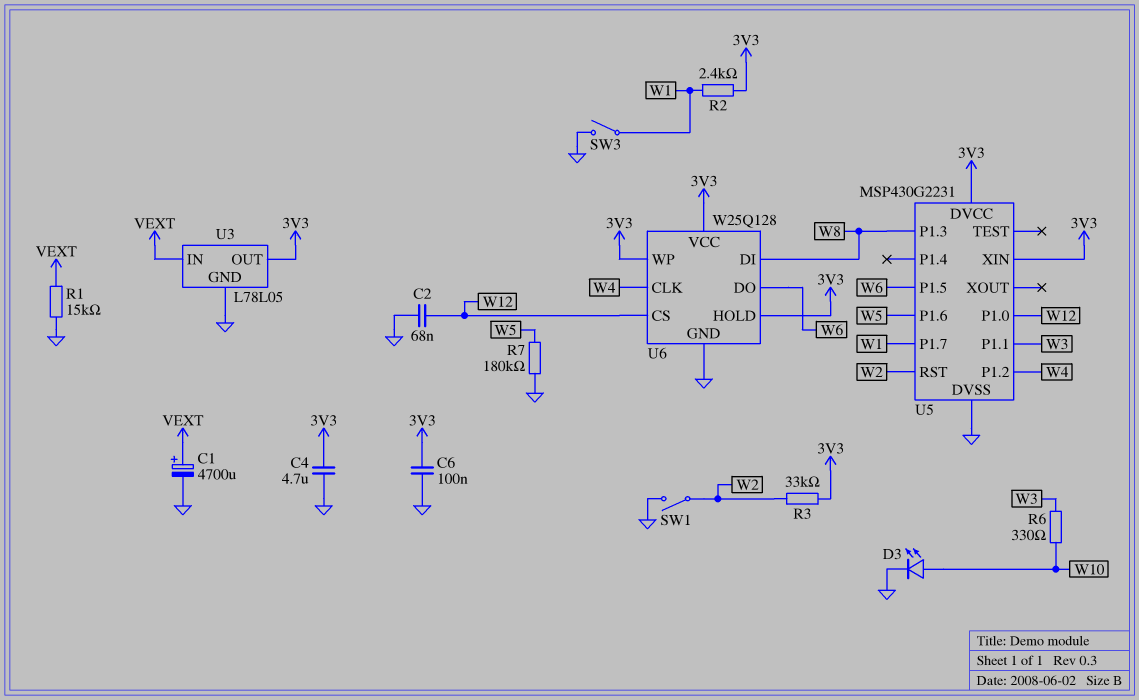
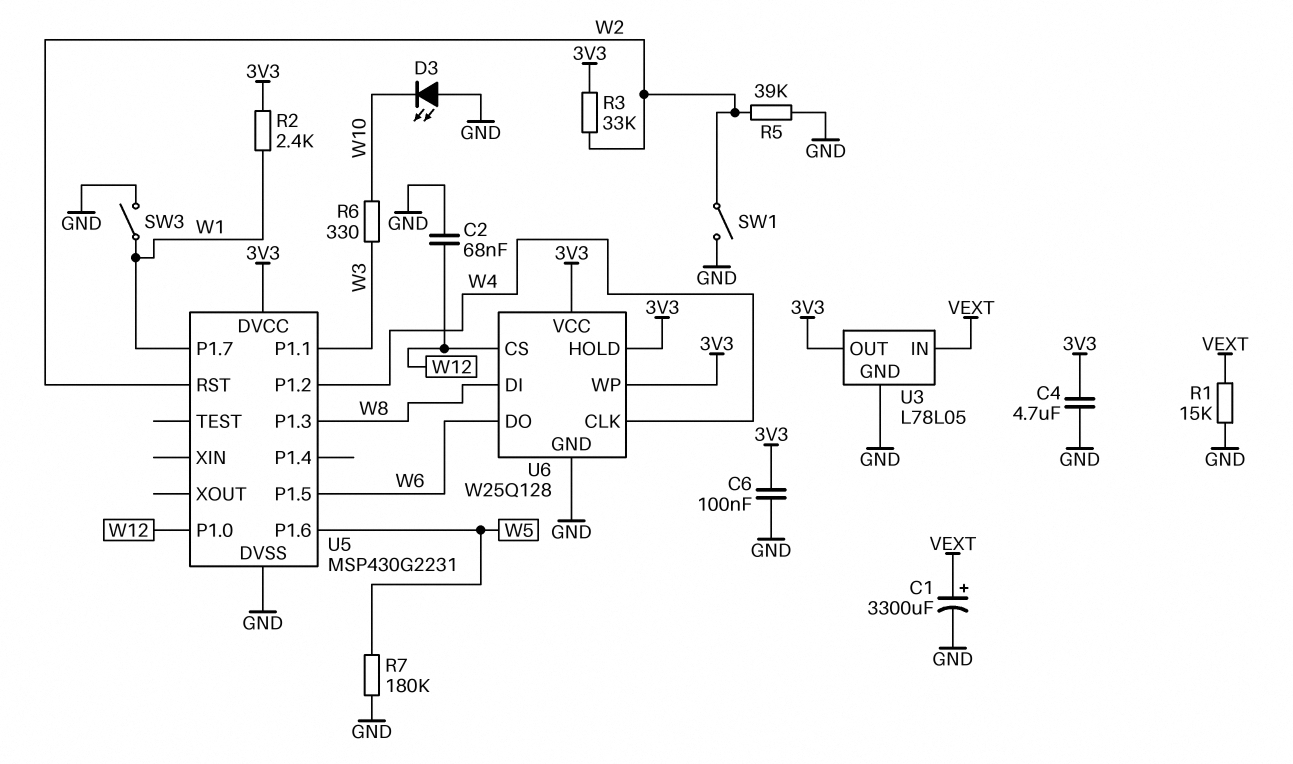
C1: 4700uF (plus VEXT, minus GND) -> 3300uF (plus VEXT, minus GND)
D3: LED (A W10, K GND) -> LED (A GND, K W10)
R5: none -> 39k (GND, W2)
U5 pin XIN: 3V3 -> none

